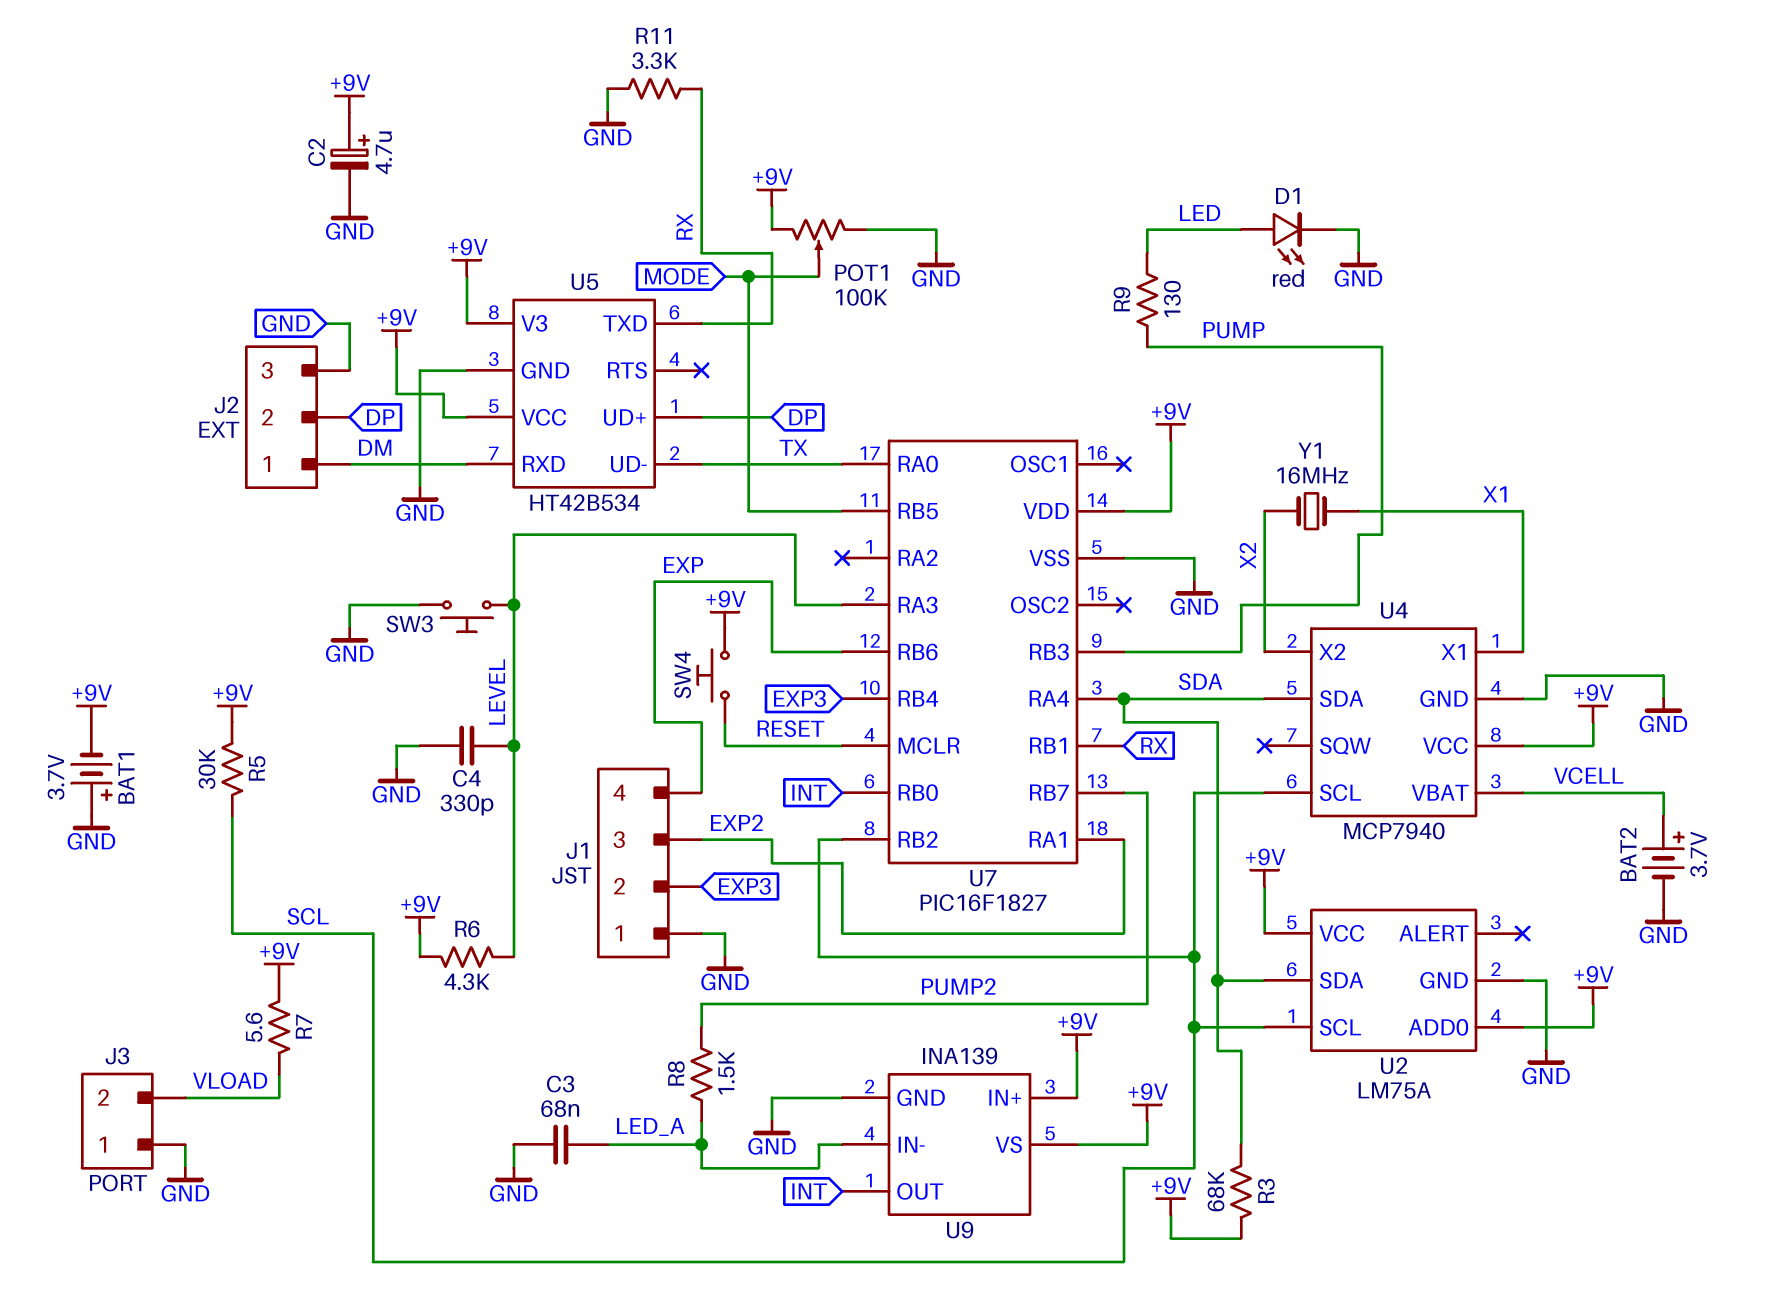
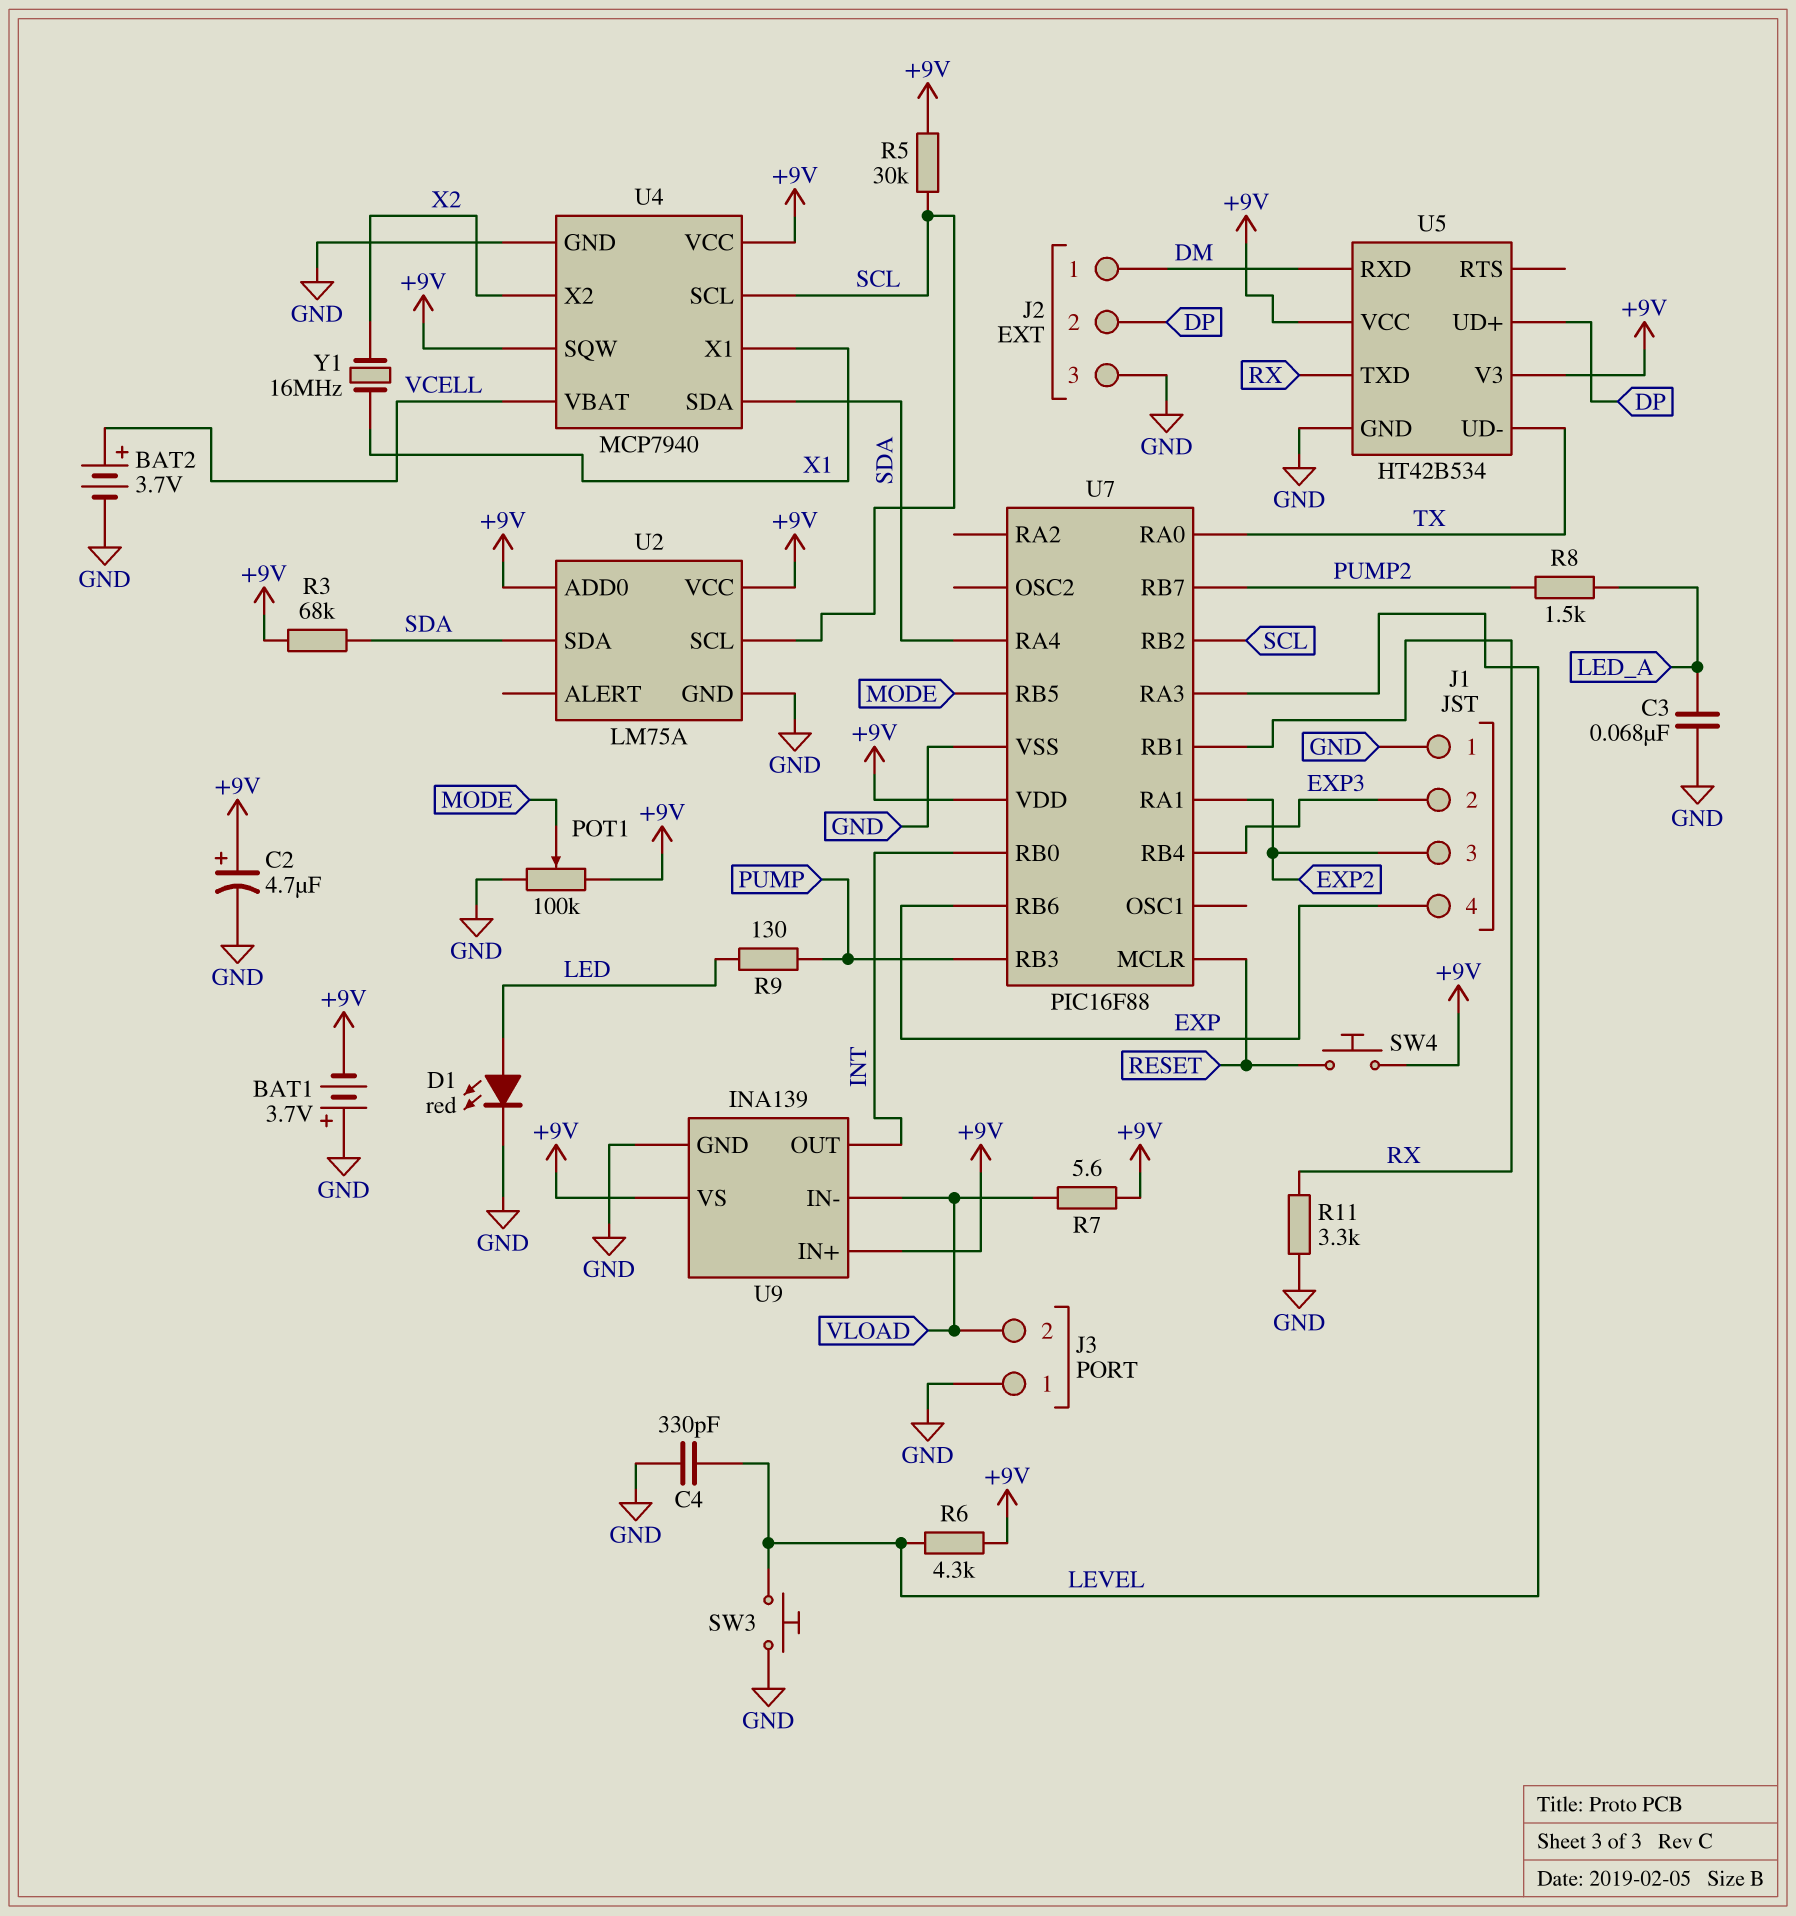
U4 pin SQW: none -> +9V
U7: PIC16F1827 -> PIC16F88
U9 pin IN-: LED_A -> VLOAD

